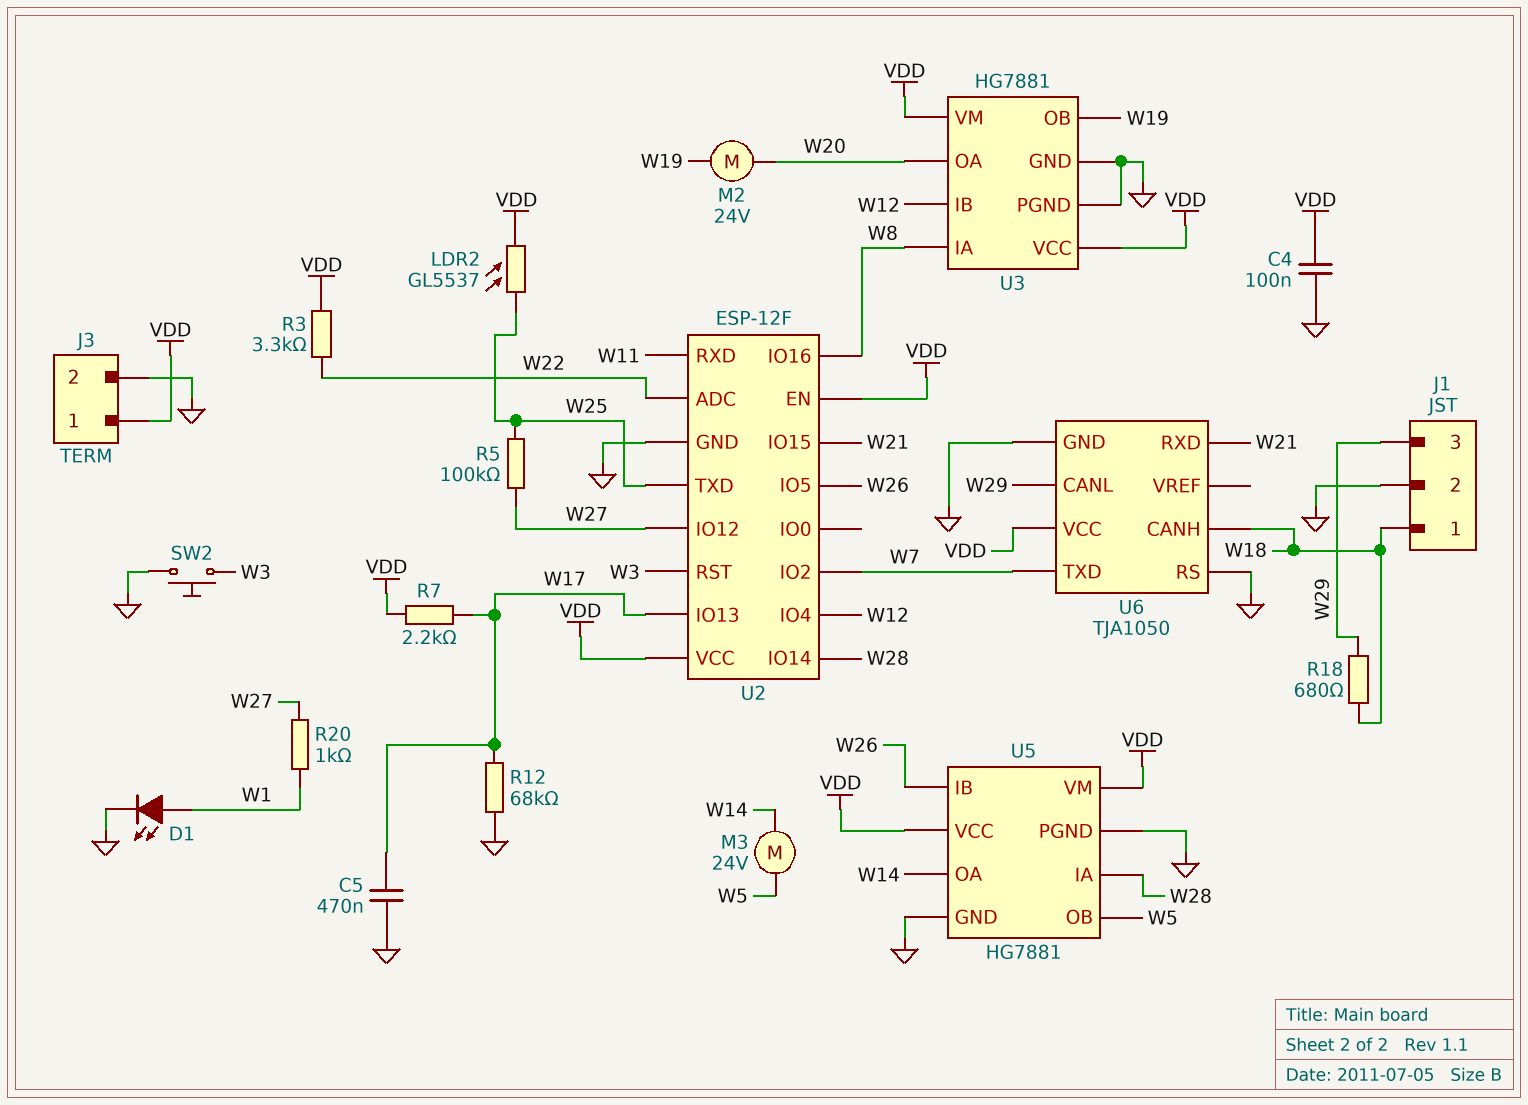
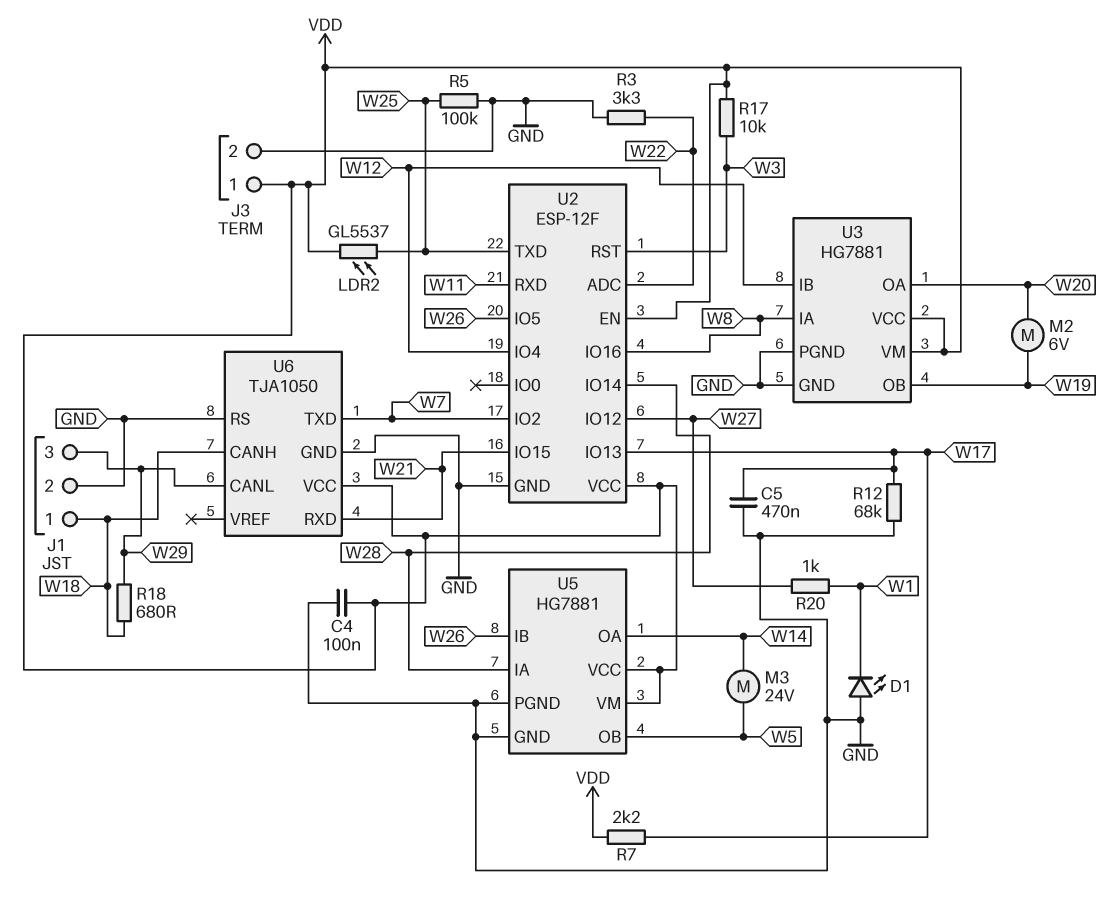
D1: LED (A W1, K GND) -> LED (A GND, K W1)
M2: motor 24V (W19, W20) -> motor 6V (W19, W20)
R3: 3.3k (VDD, W22) -> 3.3k (GND, W22)
R5: 100k (W25, W27) -> 100k (GND, W25)
R17: none -> 10k (VDD, W3)
SW2: button (GND, W3) -> none

